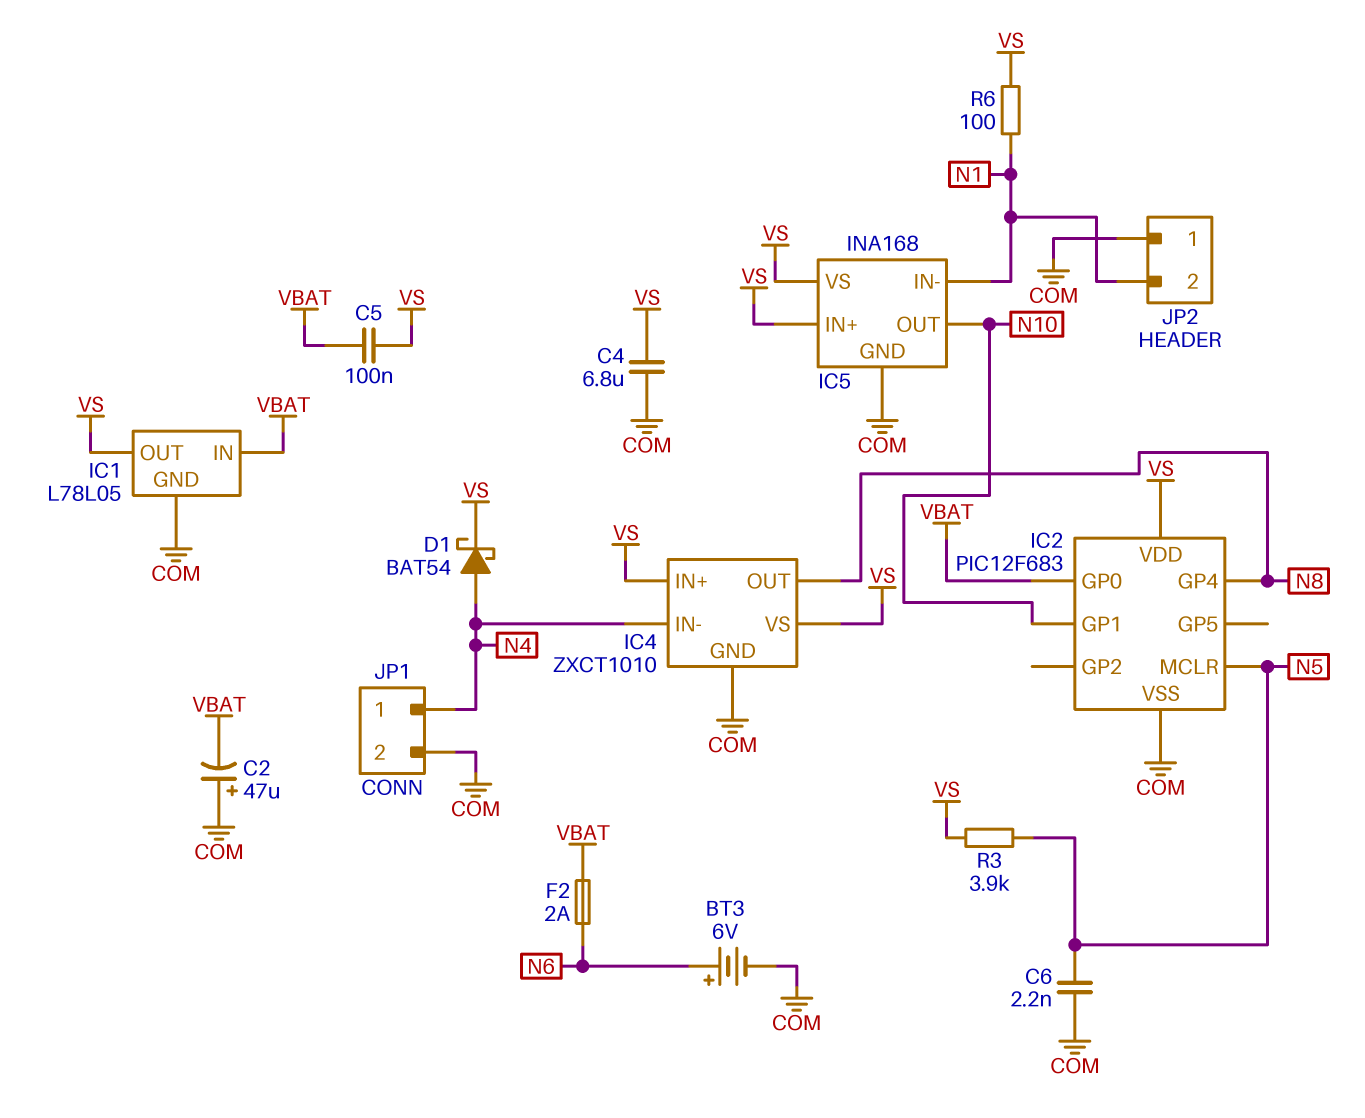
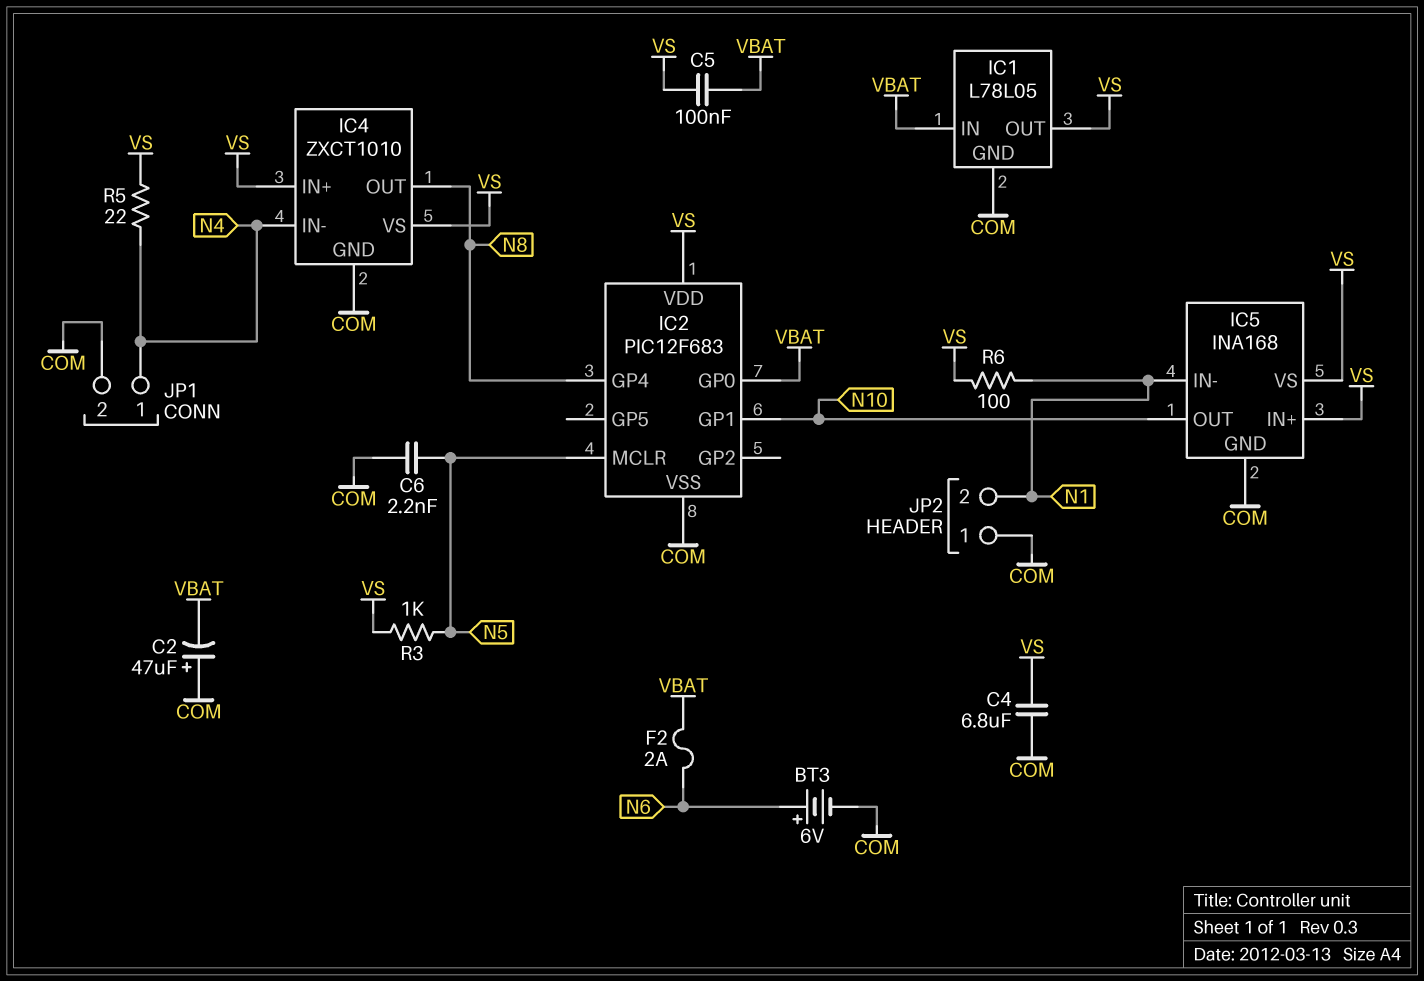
D1: schottky BAT54 (A N4, K VS) -> none
R3: 3.9k (N5, VS) -> 1k (N5, VS)
R5: none -> 22 (N4, VS)

